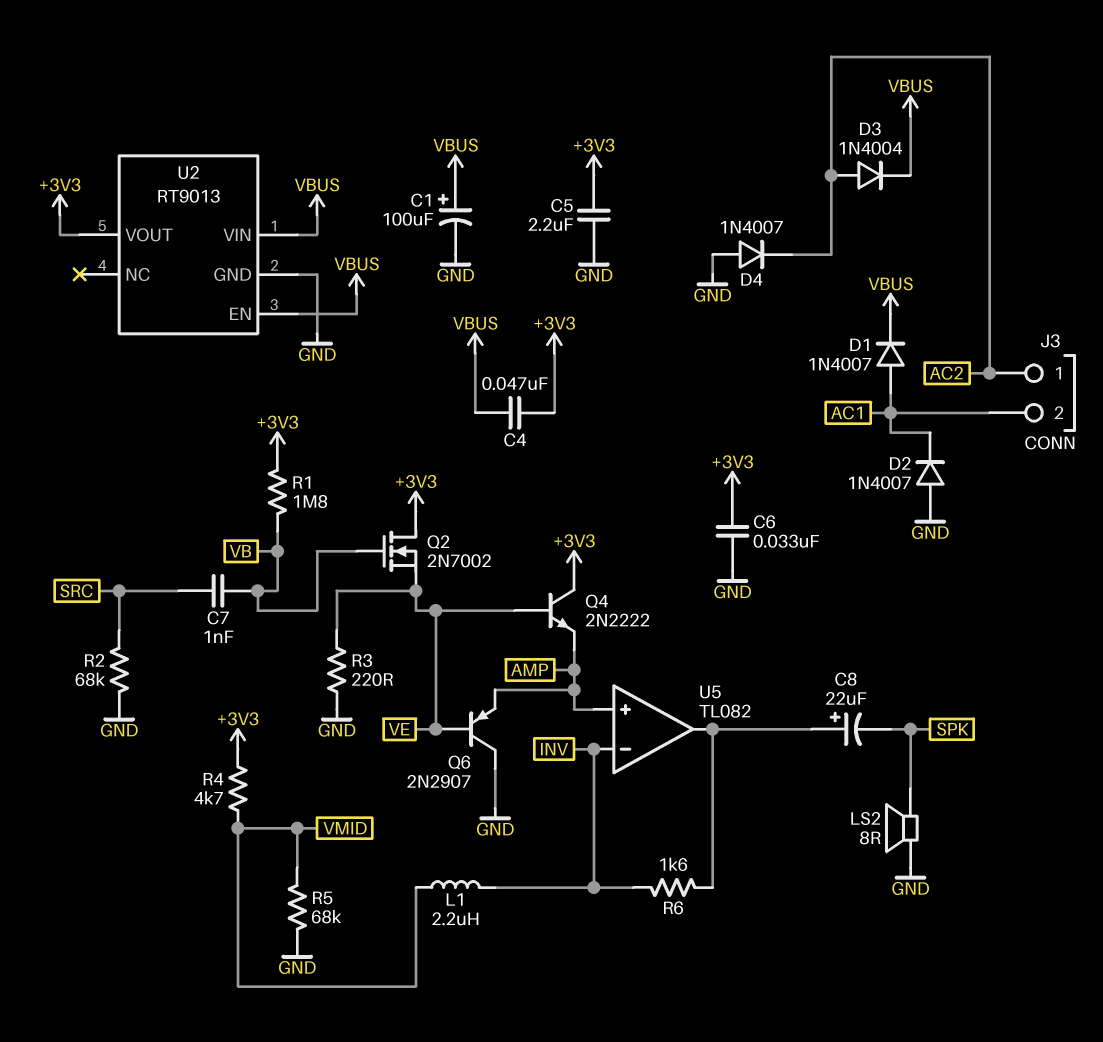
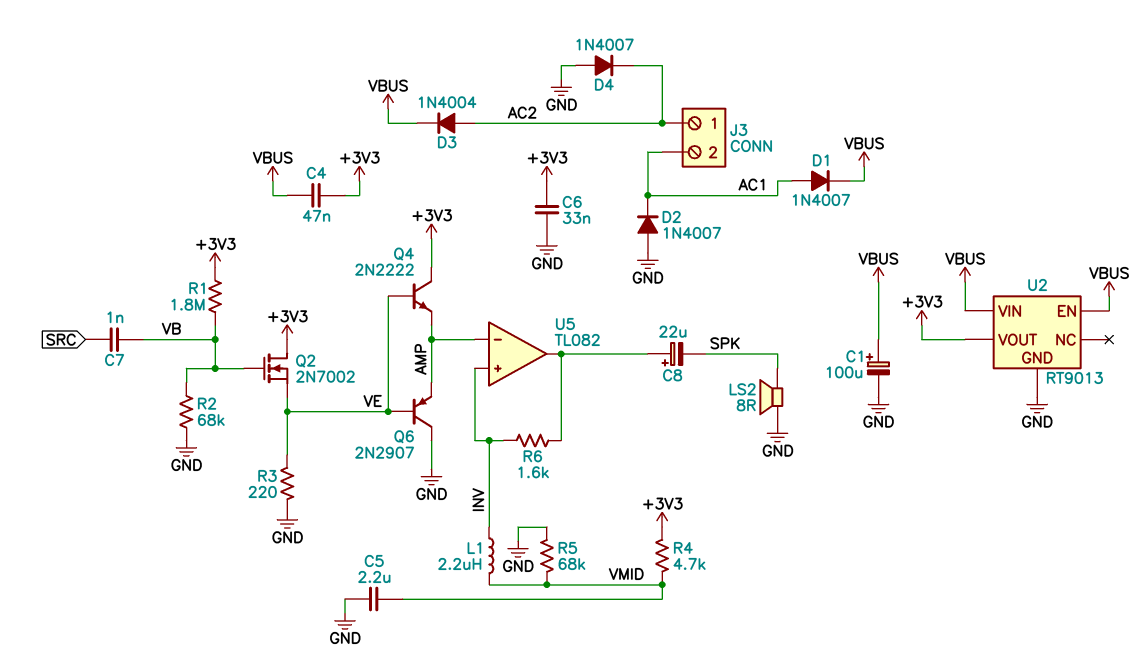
C5: 2.2uF (+3V3, GND) -> 2.2uF (GND, VMID)
R2: 68k (GND, SRC) -> 68k (GND, VB)
U5 pin in+: AMP -> INV
U5 pin in-: INV -> AMP

